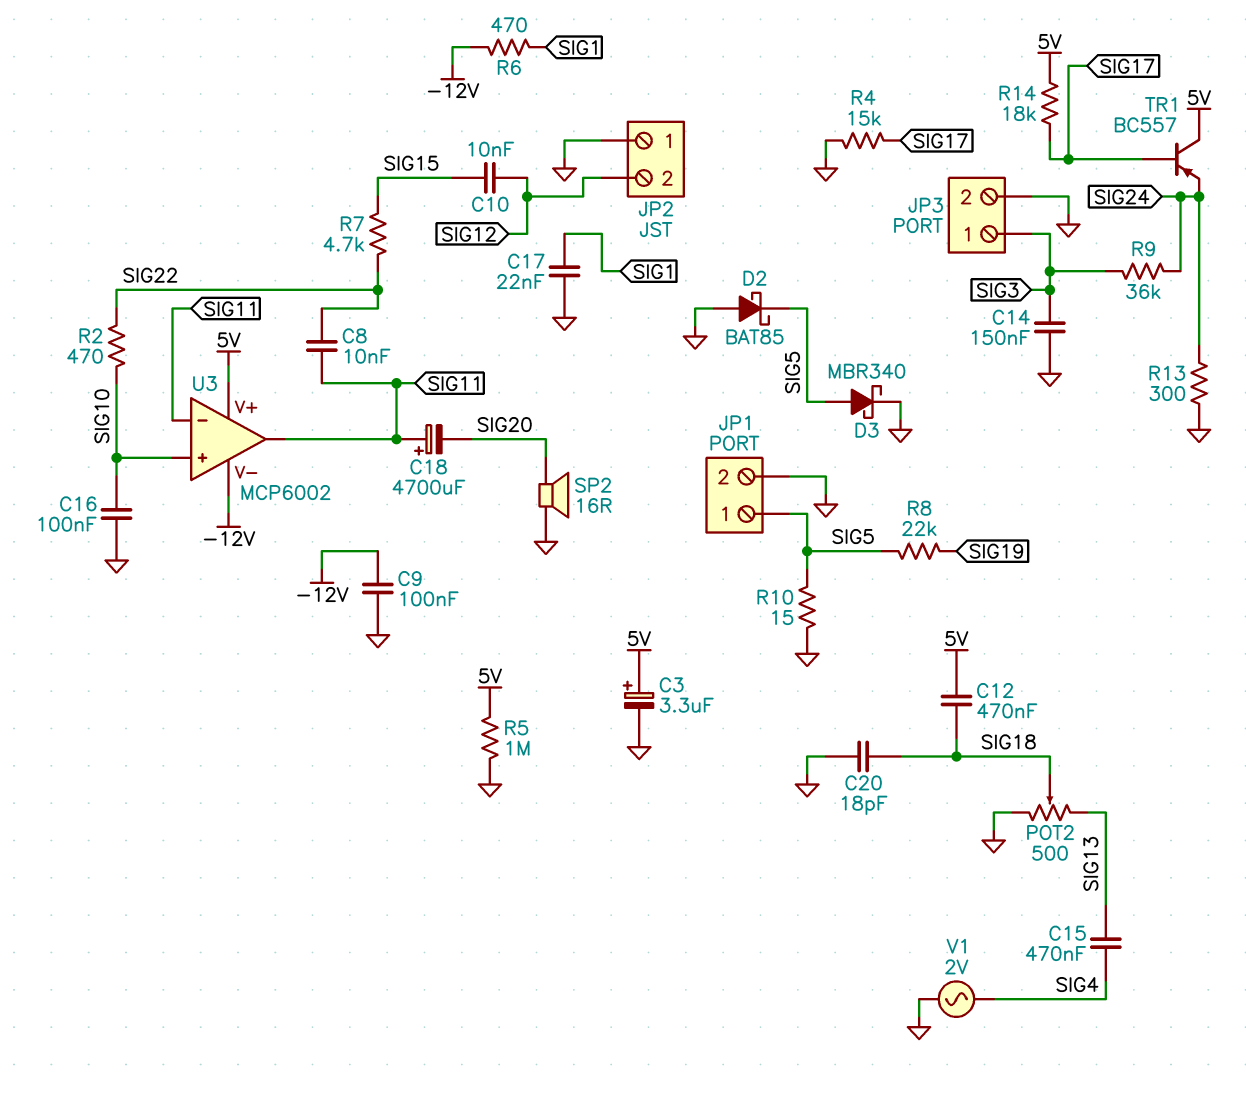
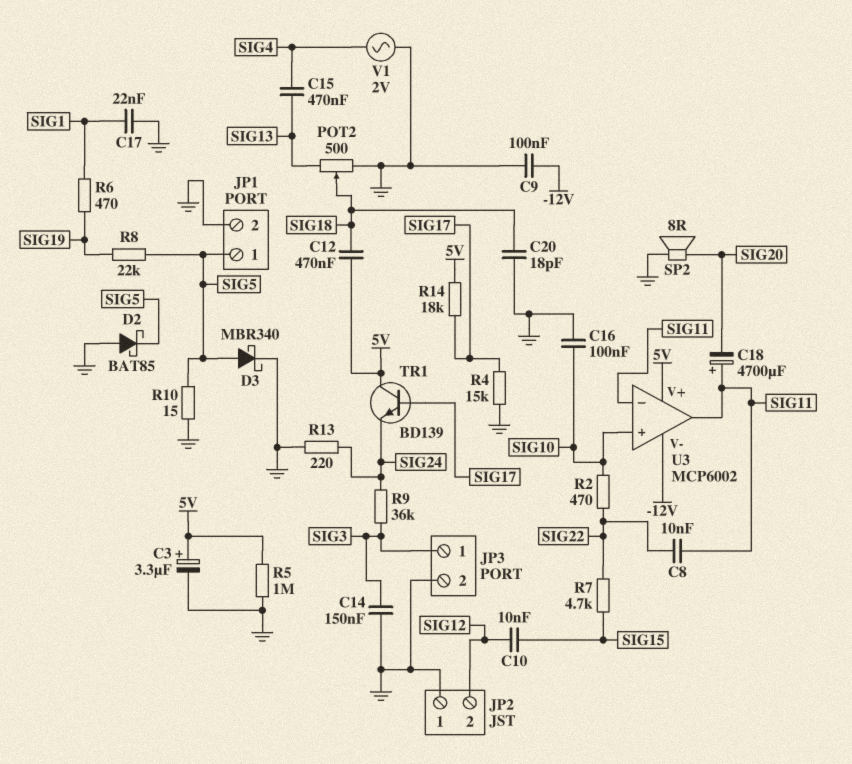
R6: 470 (-12V, SIG1) -> 470 (SIG1, SIG19)
R13: 300 (GND, SIG24) -> 220 (GND, SIG24)
SP2: speaker 16R (GND, SIG20) -> speaker 8R (GND, SIG20)
TR1: PNP BC557 (B SIG17, C 5V, E SIG24) -> NPN BD139 (B SIG17, C 5V, E SIG24)

